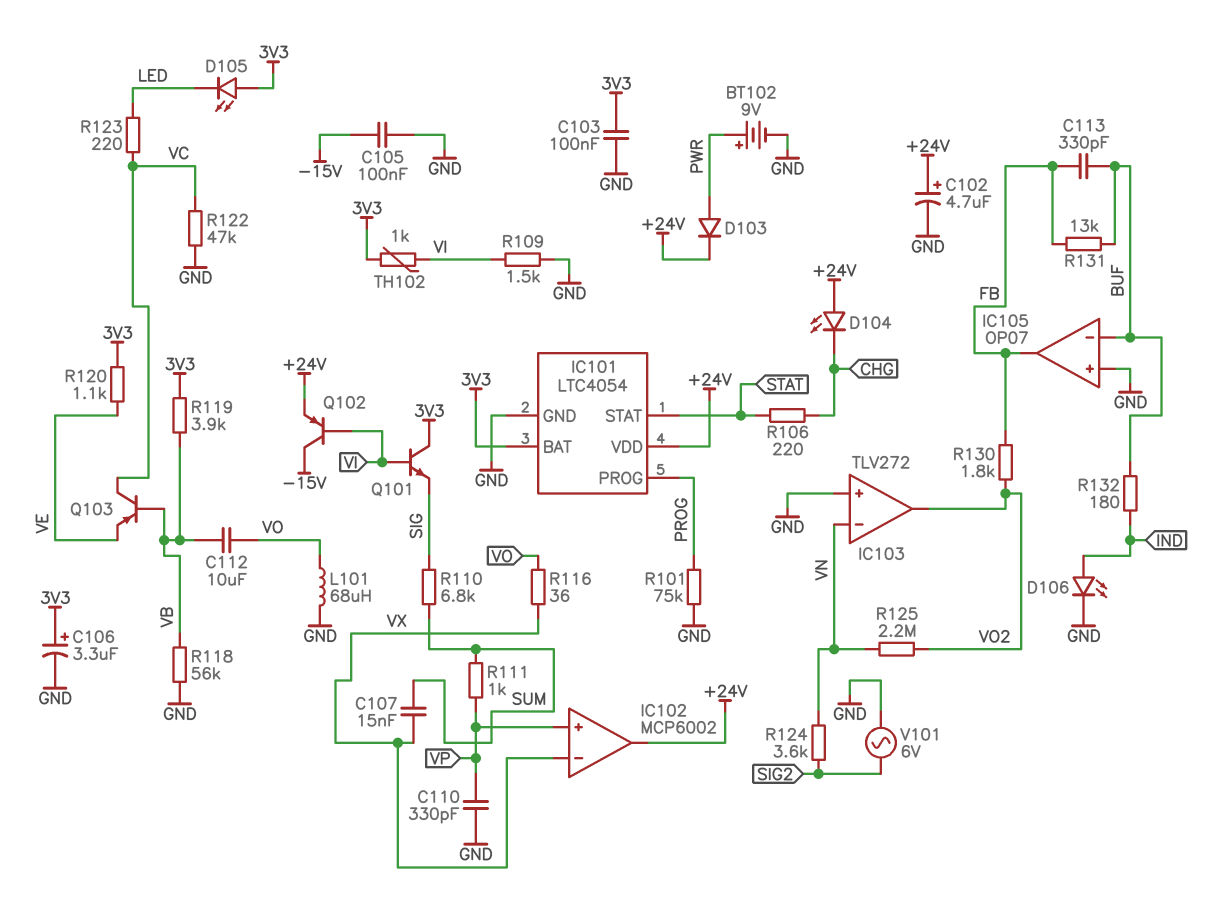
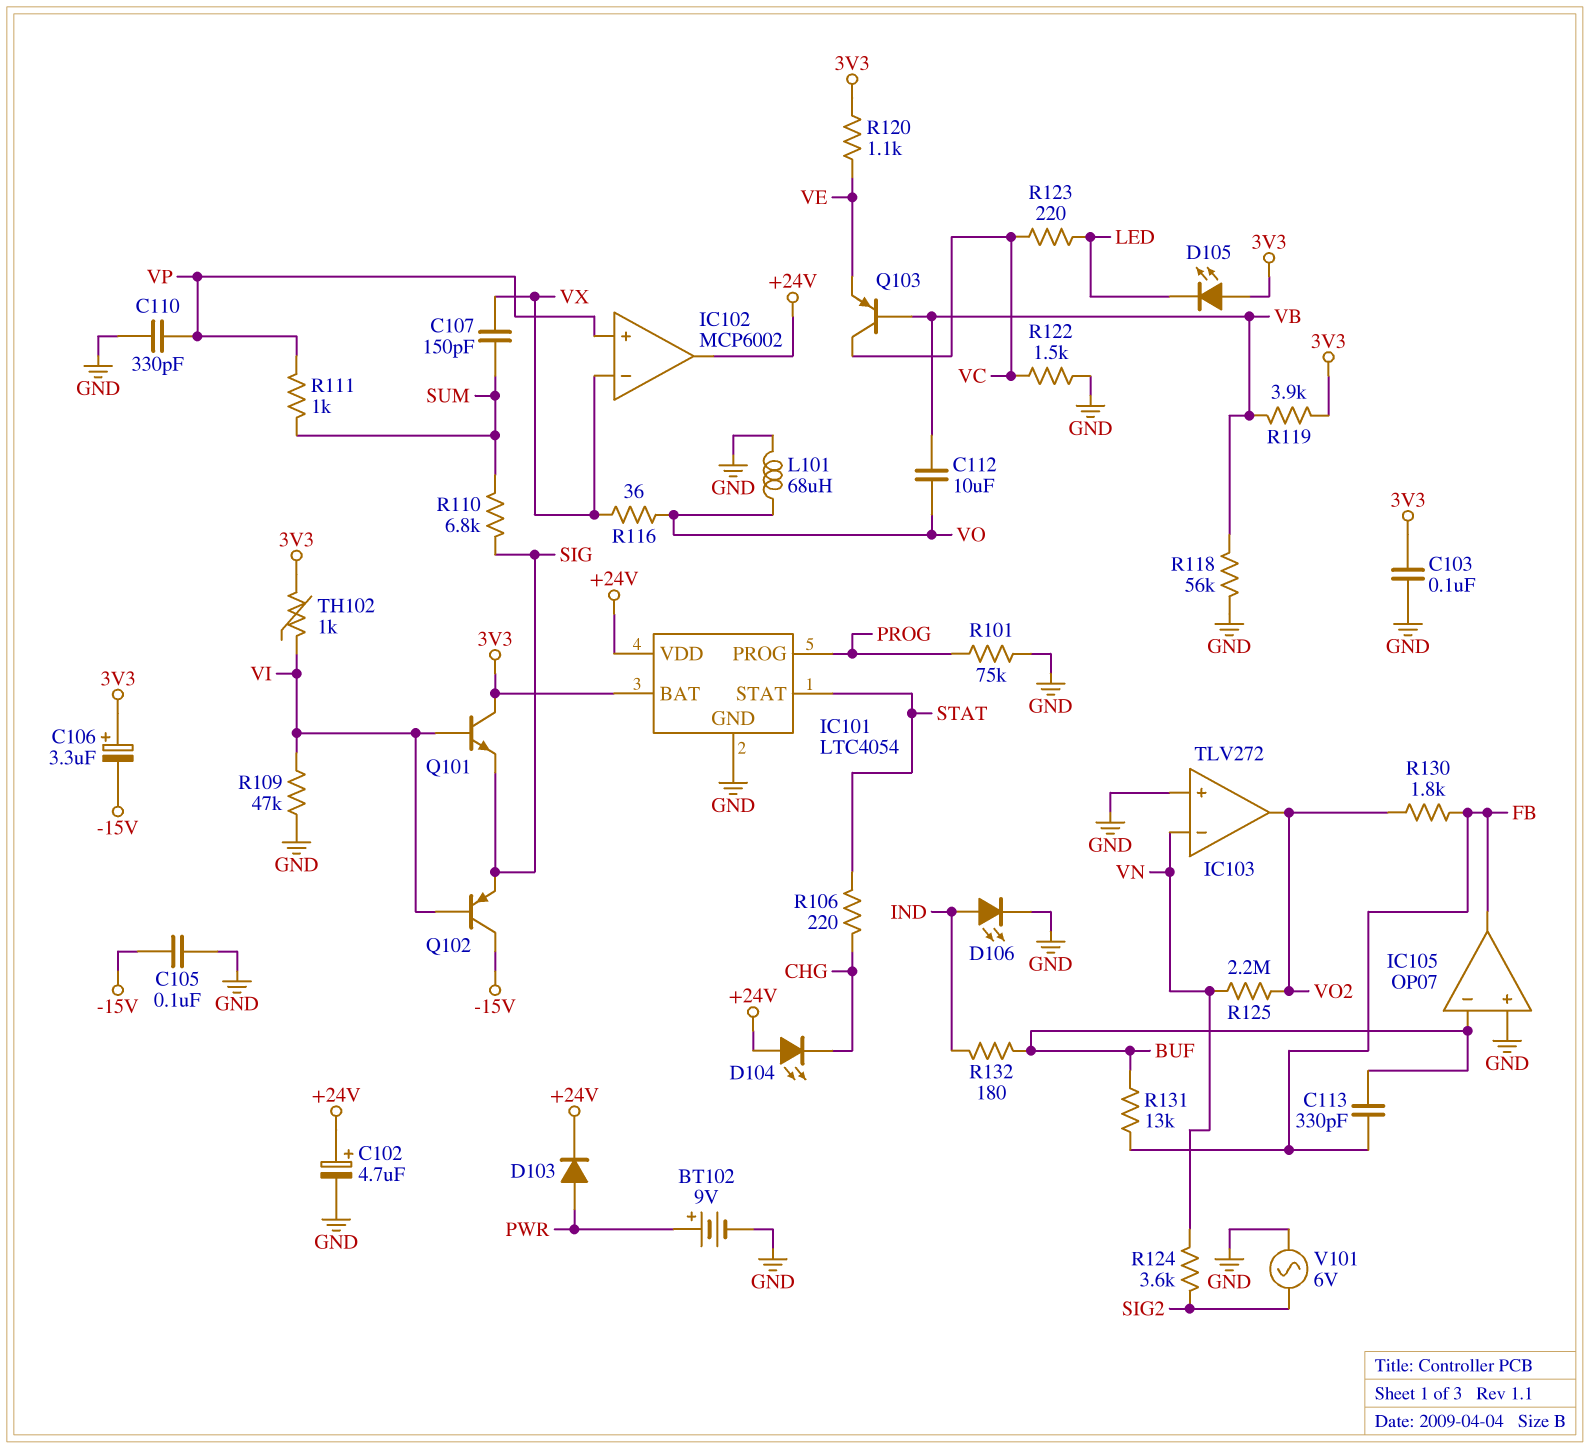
C106: 3.3uF (plus 3V3, minus GND) -> 3.3uF (plus 3V3, minus -15V)
C107: 15nF (SUM, VX) -> 150pF (SUM, VX)
Q102: PNP (B VI, C -15V, E +24V) -> PNP (B VI, C -15V, E SIG)
R109: 1.5k (GND, VI) -> 47k (GND, VI)
R122: 47k (GND, VC) -> 1.5k (GND, VC)

